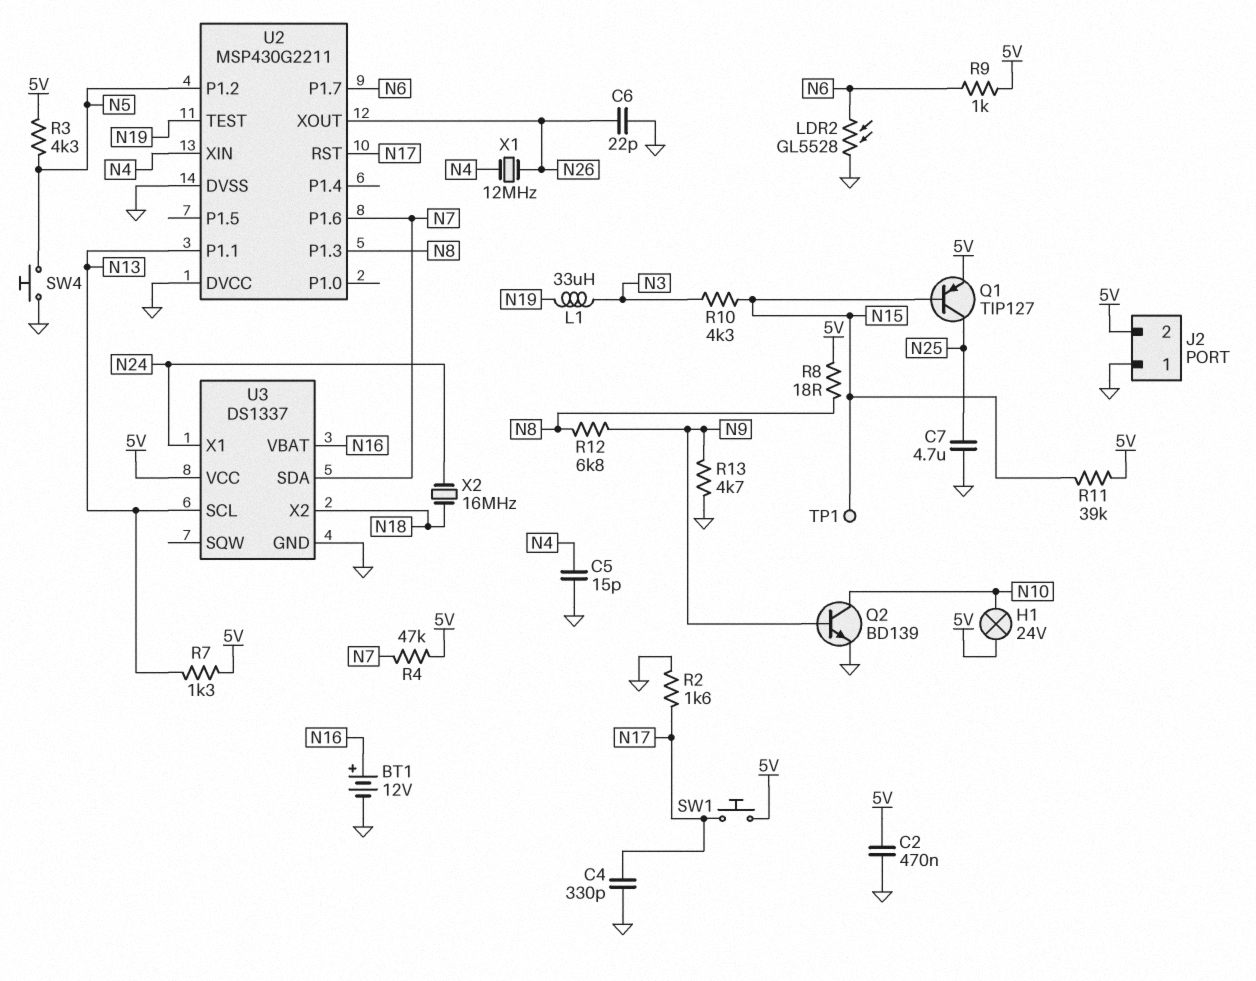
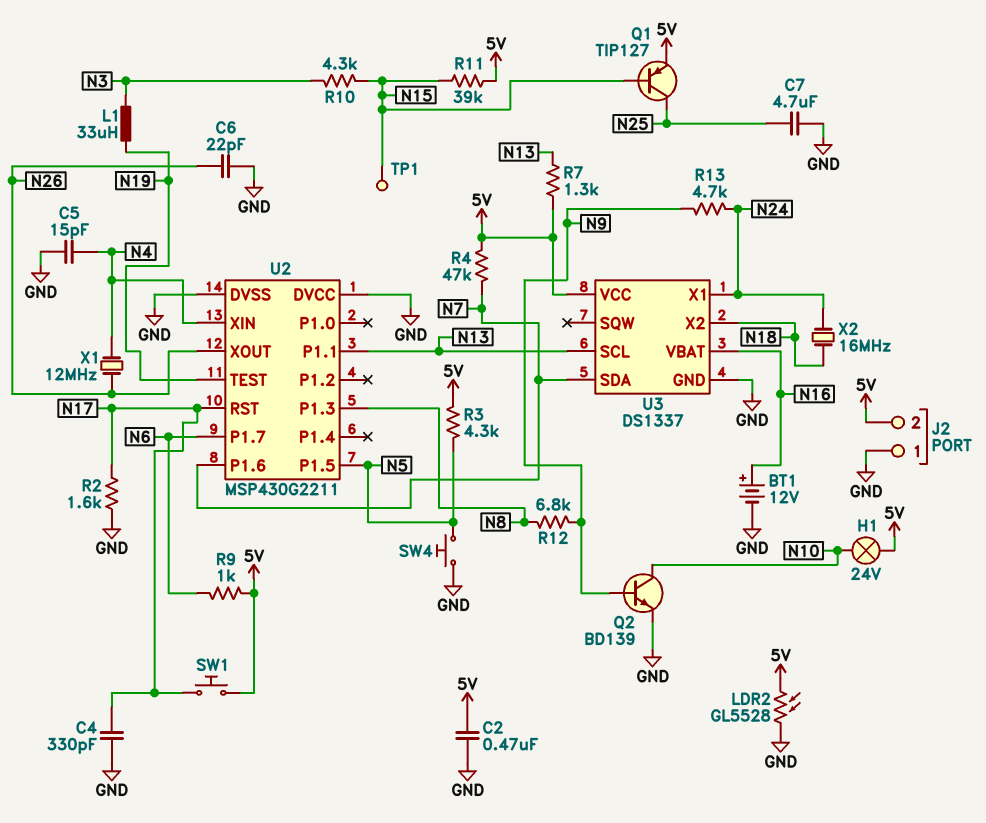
LDR2: GL5528 (GND, N6) -> GL5528 (5V, GND)
R8: 18 (5V, N8) -> none
R13: 4.7k (GND, N9) -> 4.7k (N9, N24)
U2 pin P1.2: N5 -> none
U2 pin P1.5: none -> N5

